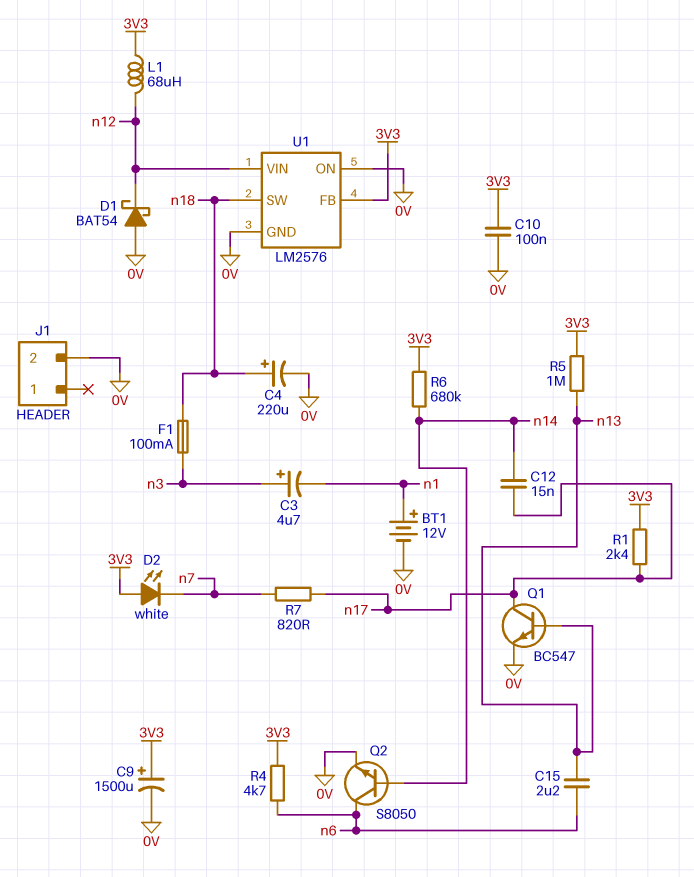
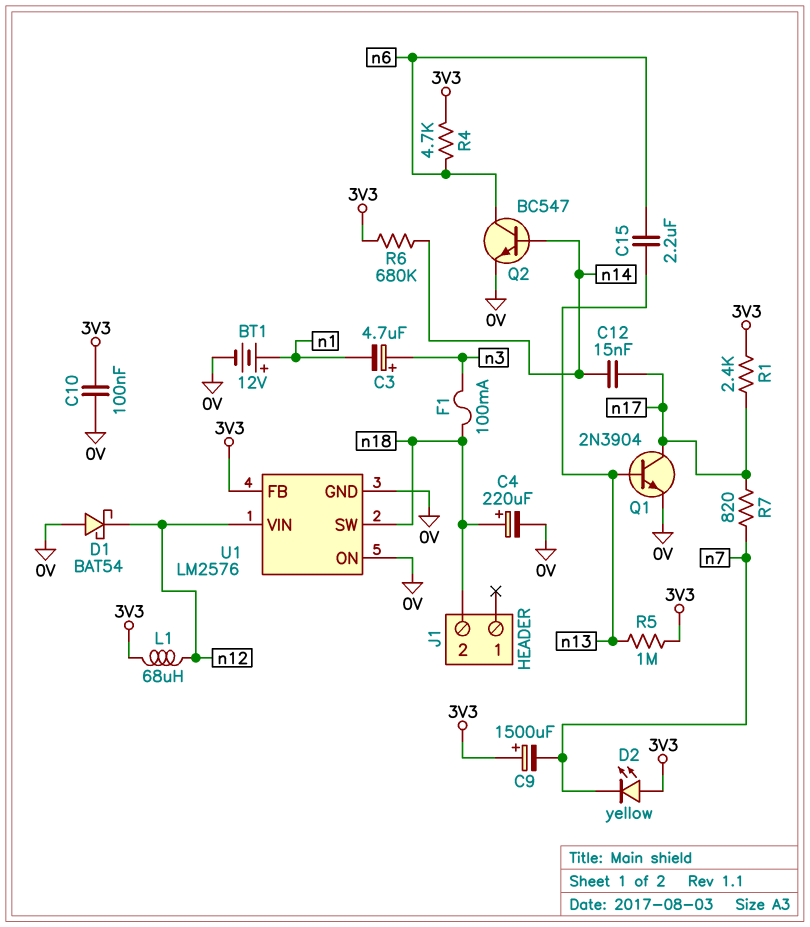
C9: 1500uF (plus 3V3, minus 0V) -> 1500uF (plus 3V3, minus n7)
D2: LED white (A 3V3, K n7) -> LED yellow (A 3V3, K n7)
J1 pin 2: 0V -> n18
Q1: NPN BC547 (B n13, C n17, E 0V) -> NPN 2N3904 (B n13, C n17, E 0V)
Q2: NPN S8050 (B n14, C n6, E 0V) -> NPN BC547 (B n14, C n6, E 0V)

